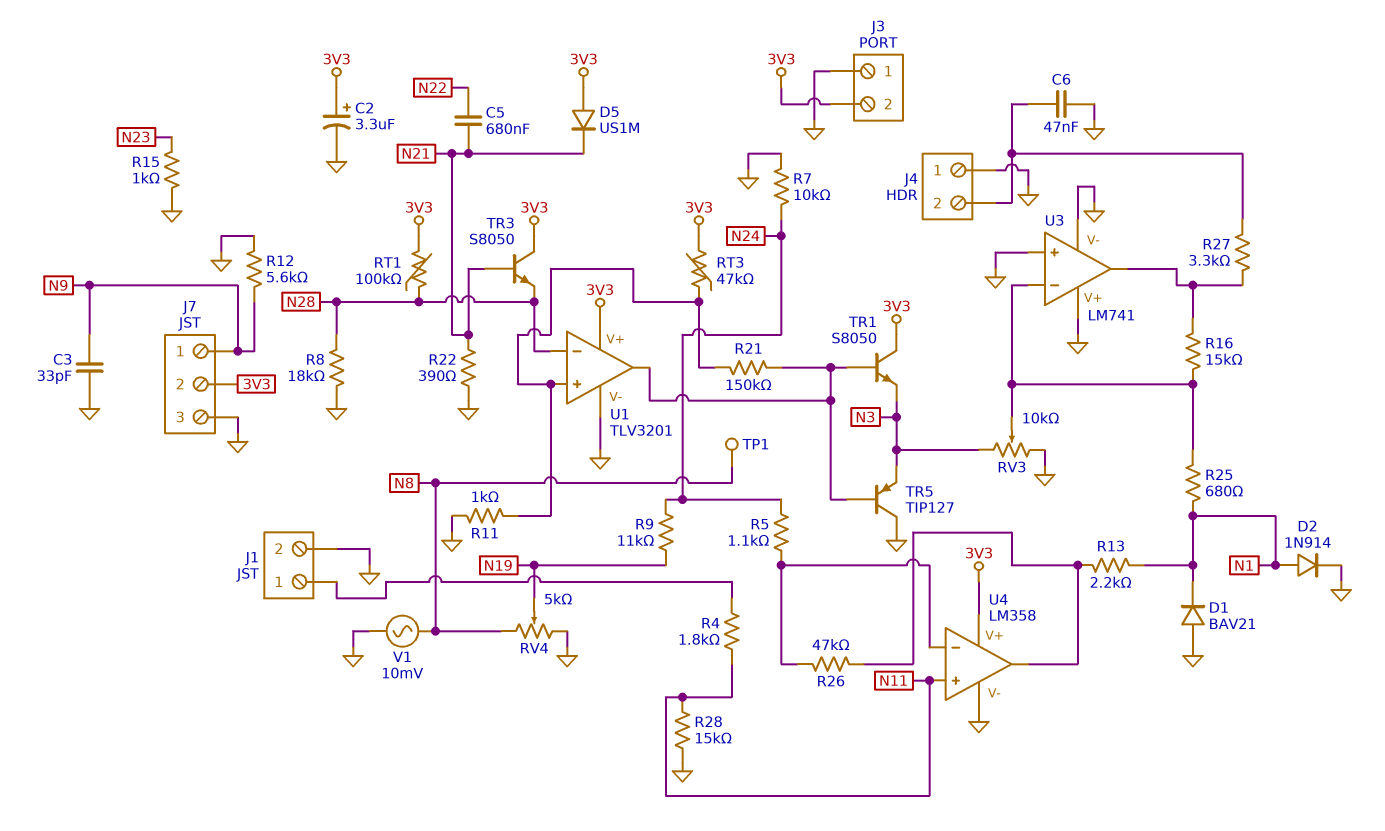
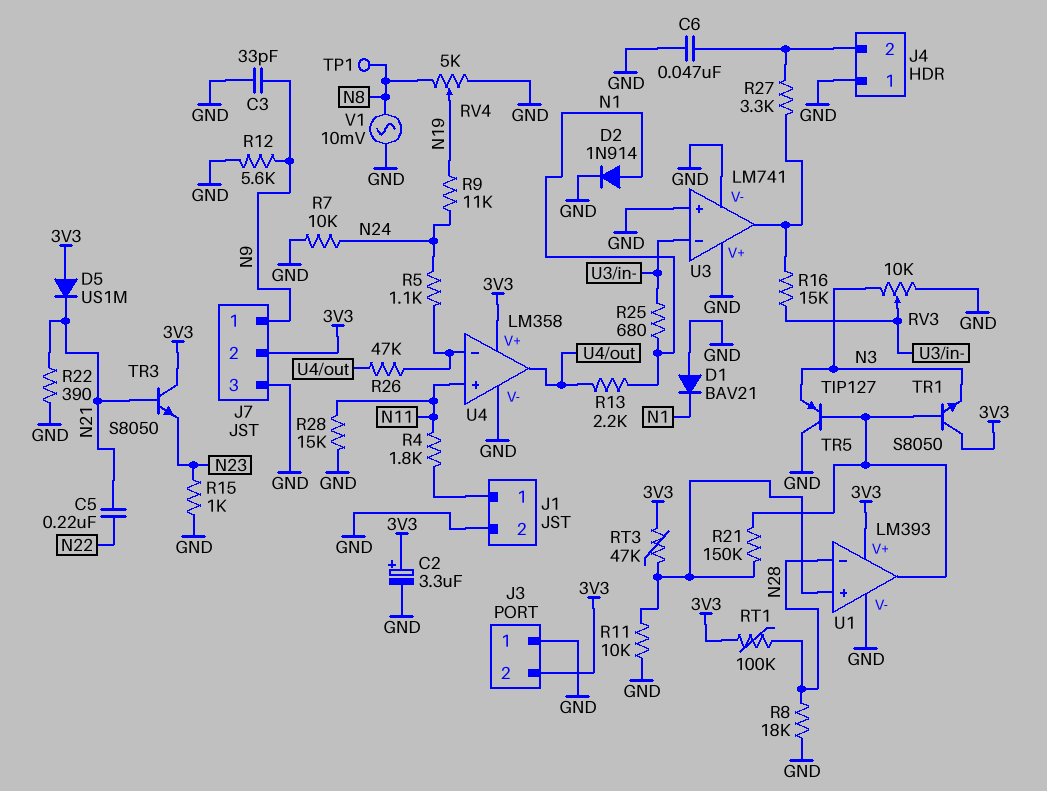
C5: 680nF (N21, N22) -> 220nF (N21, N22)
R11: 1k (GND, U1/in+) -> 10k (GND, U1/in+)
TR3: NPN S8050 (B N21, C 3V3, E N28) -> NPN S8050 (B N21, C 3V3, E N23)
U1: TLV3201 -> LM393

